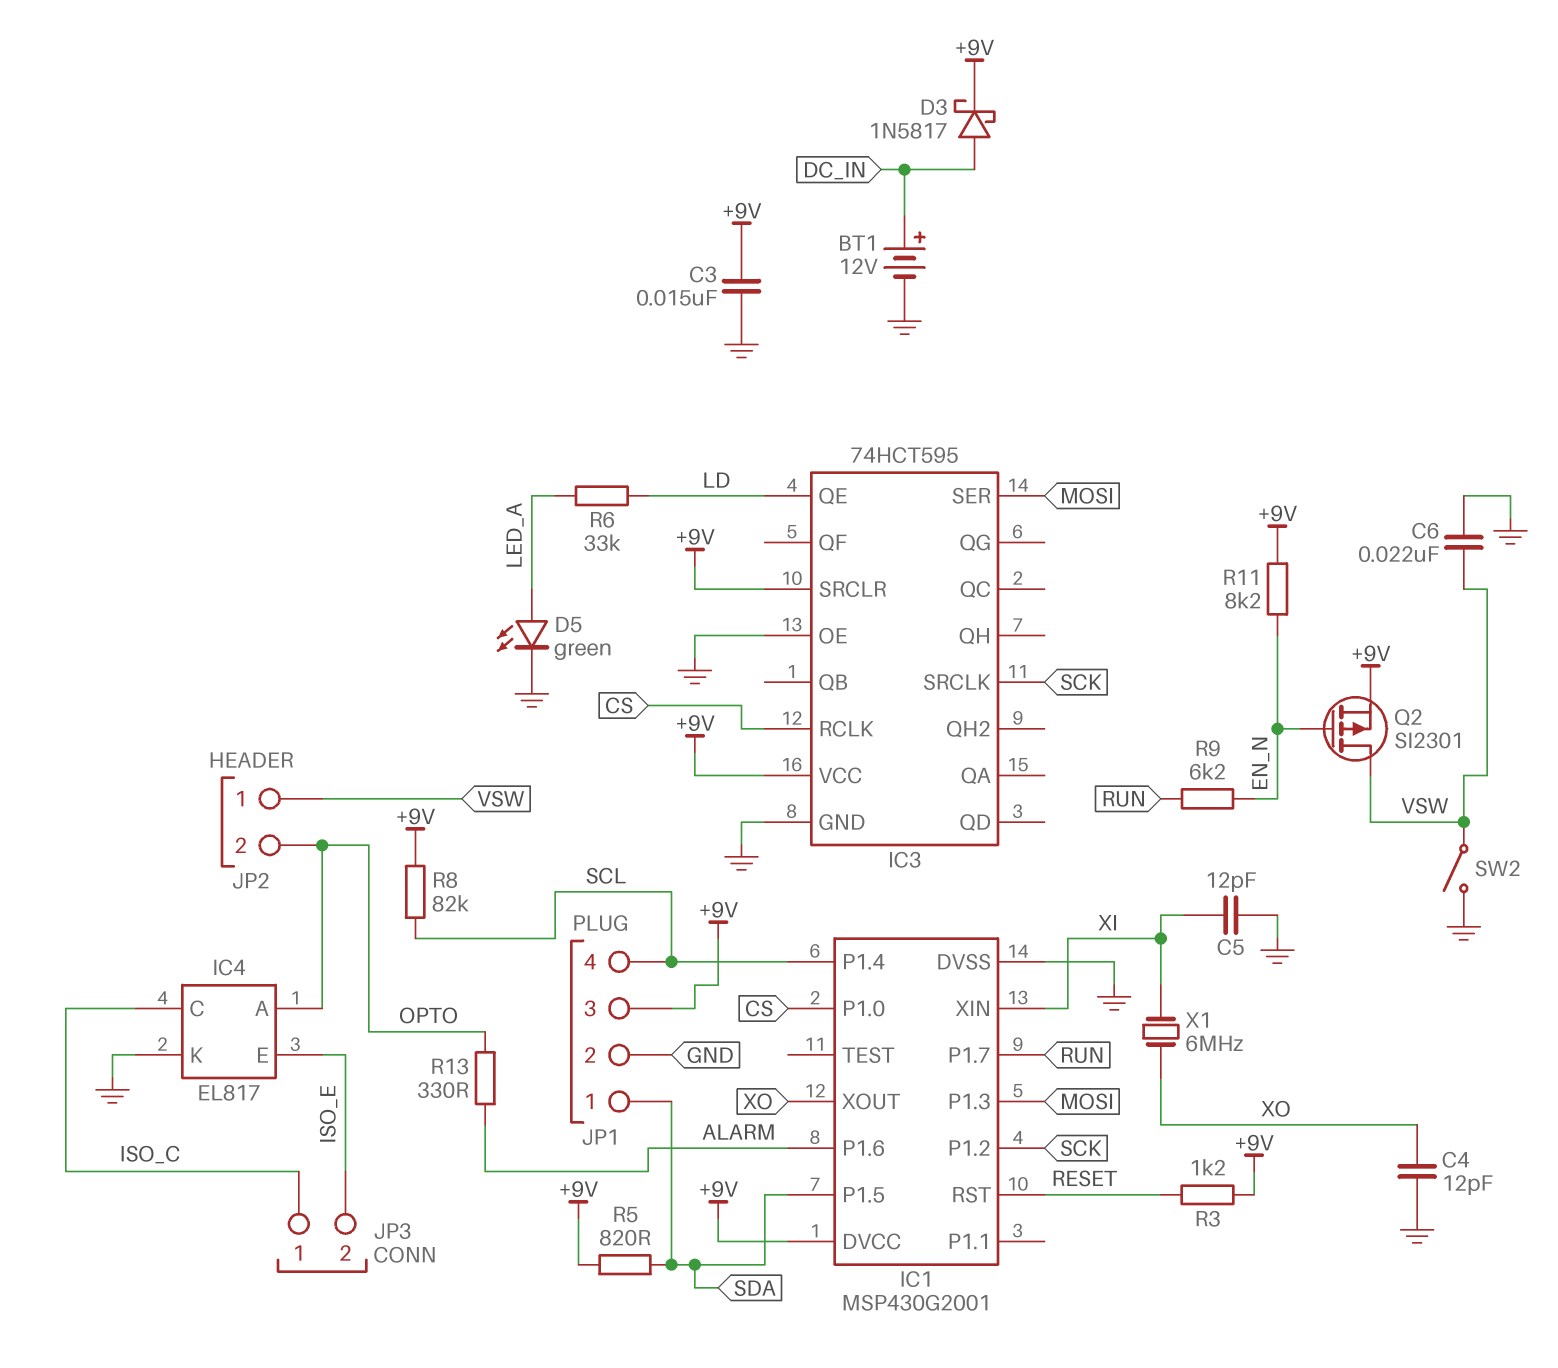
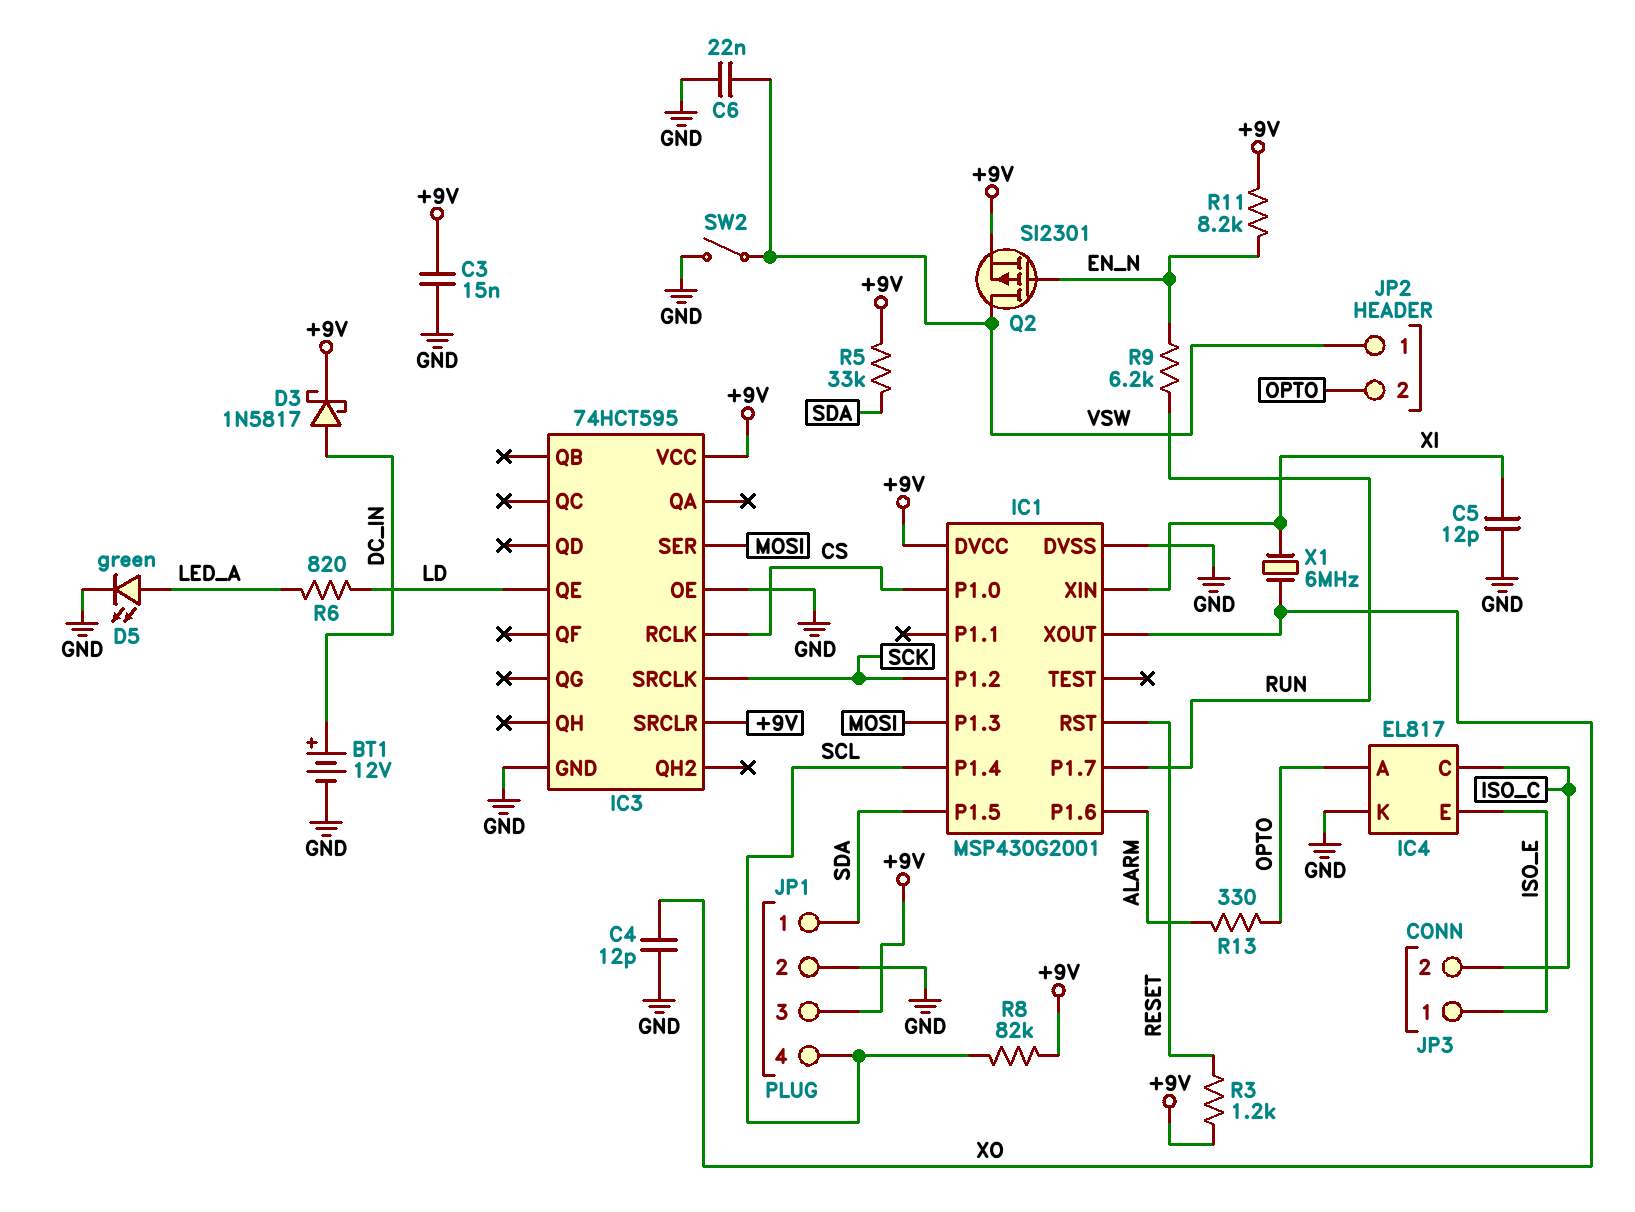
JP3 pin 1: ISO_C -> ISO_E
JP3 pin 2: ISO_E -> ISO_C
R5: 820 (+9V, SDA) -> 33k (+9V, SDA)
R6: 33k (LD, LED_A) -> 820 (LD, LED_A)

